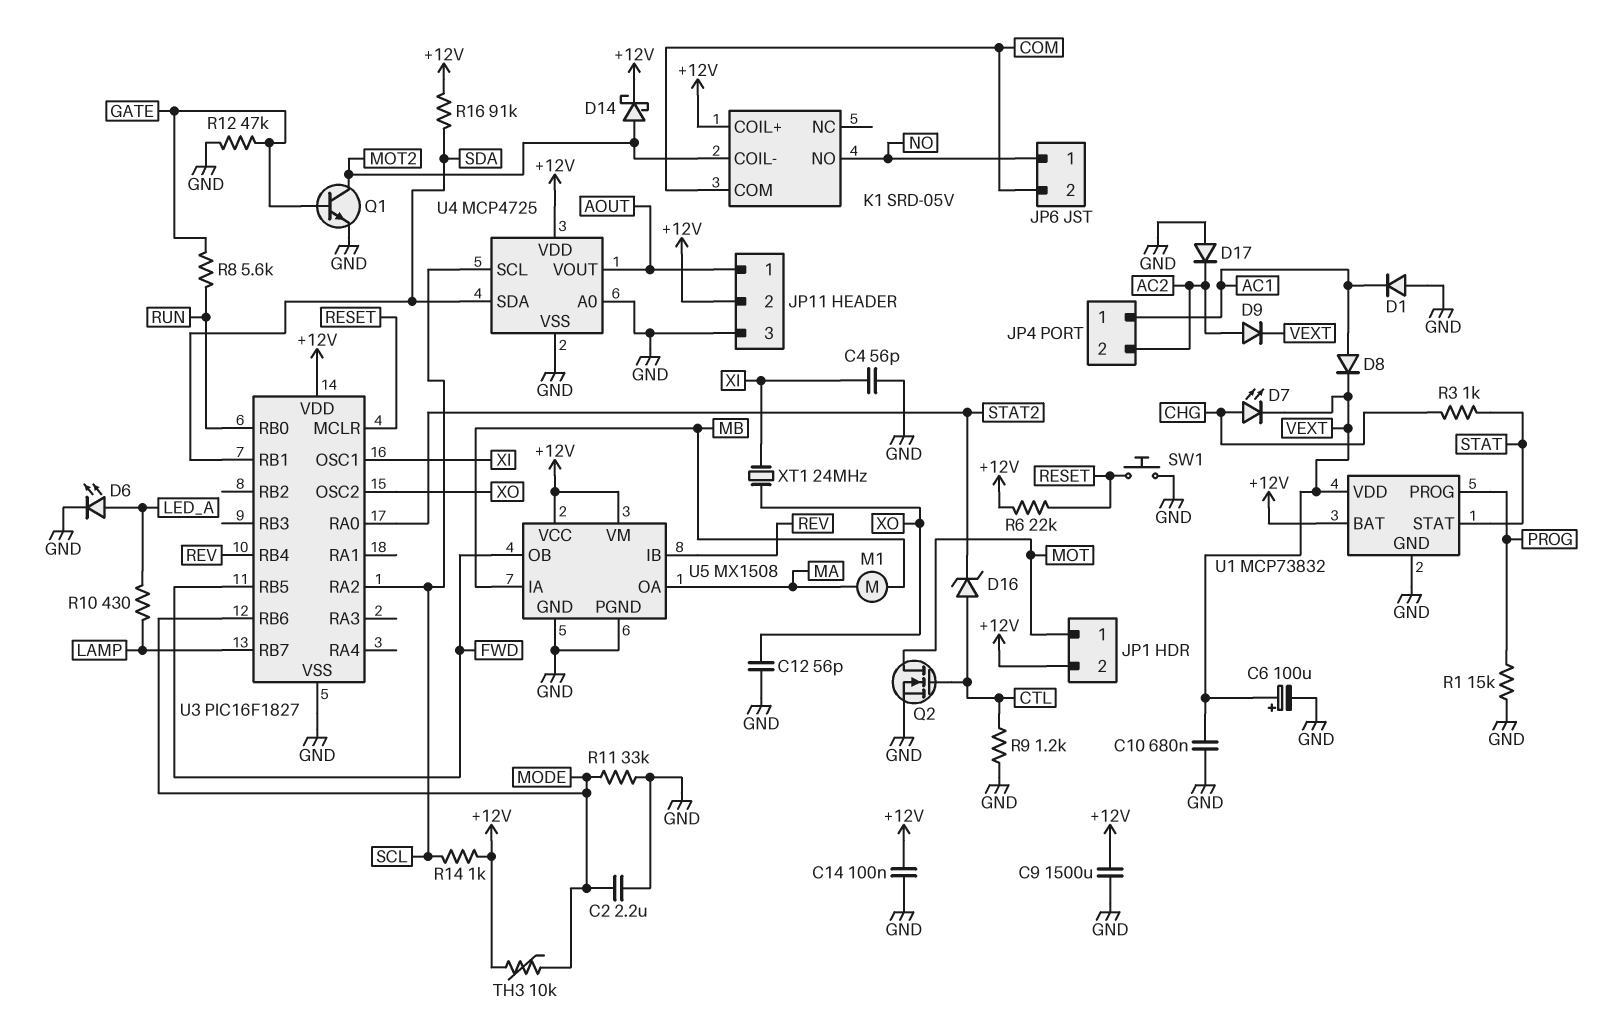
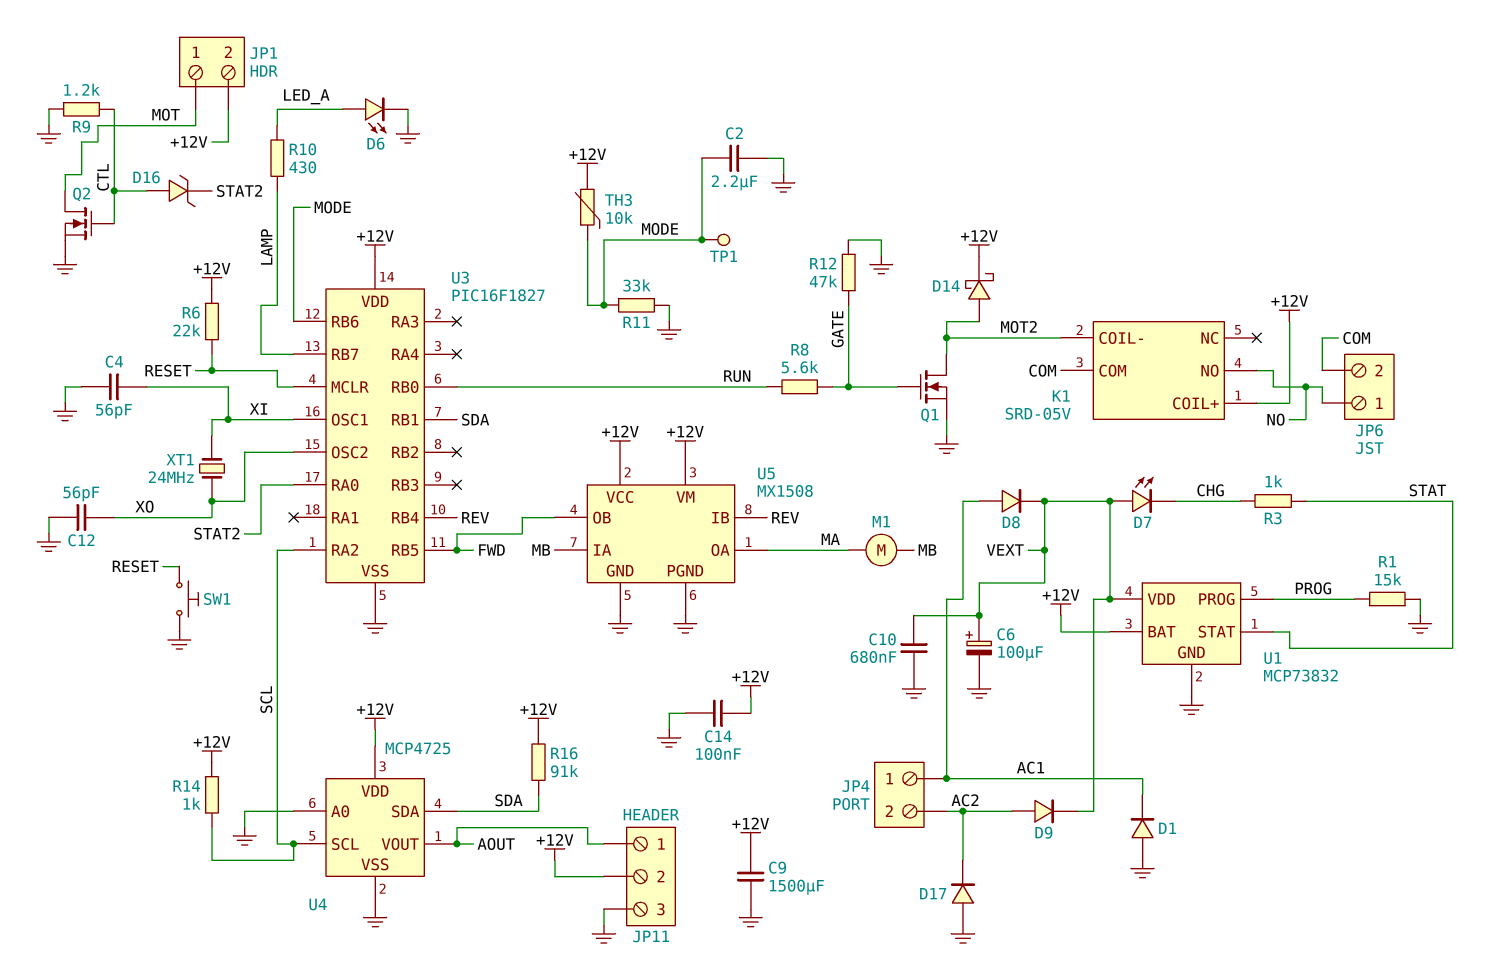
D7: LED (A CHG, K VEXT) -> LED (A VEXT, K CHG)
Q1: NPN (B GATE, C MOT2, E GND) -> NMOS (G GATE, D MOT2, S GND)
TP1: none -> test point (MODE)

